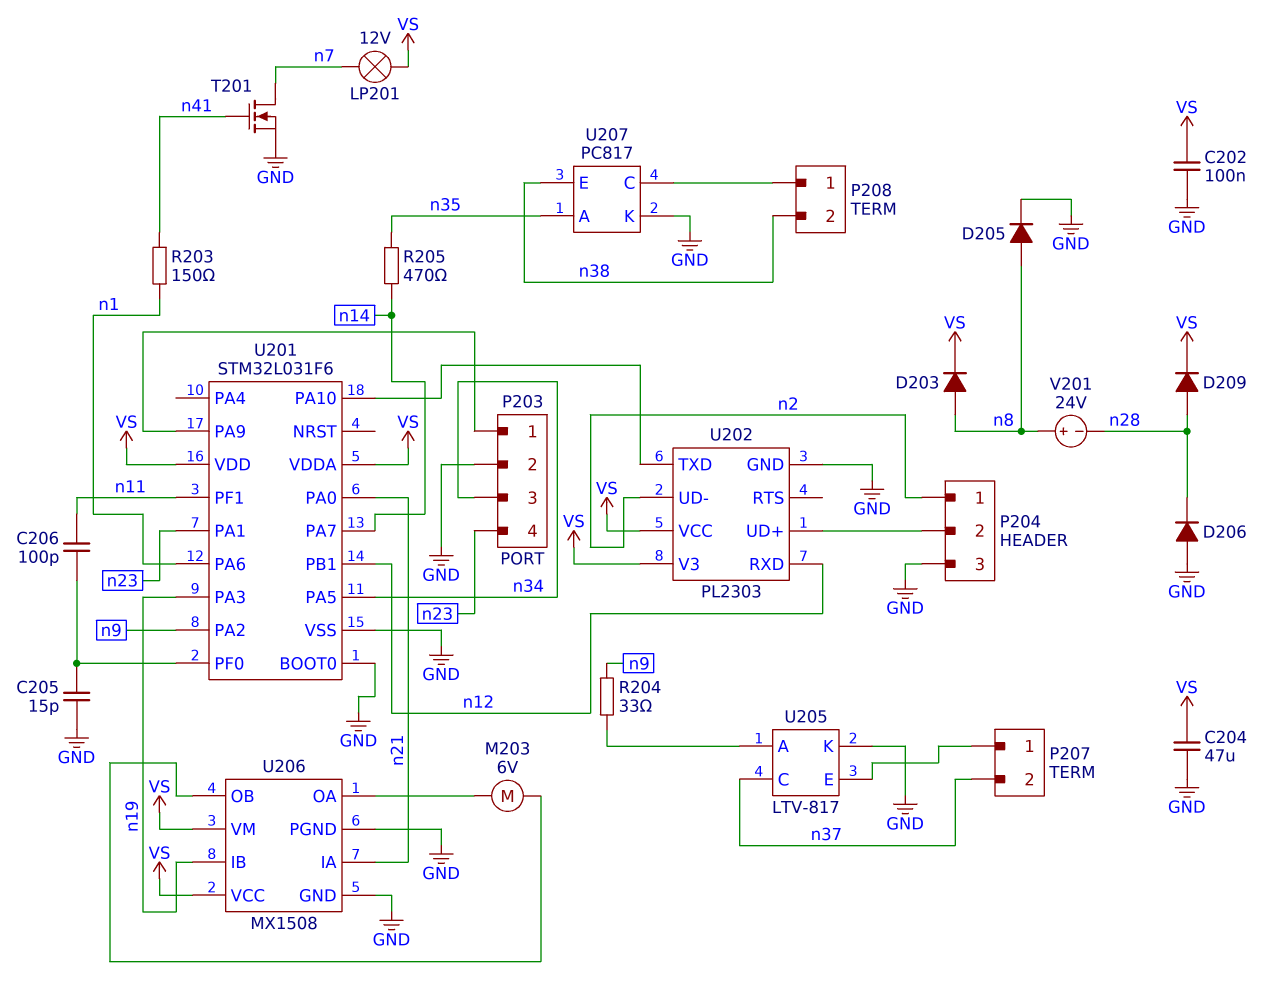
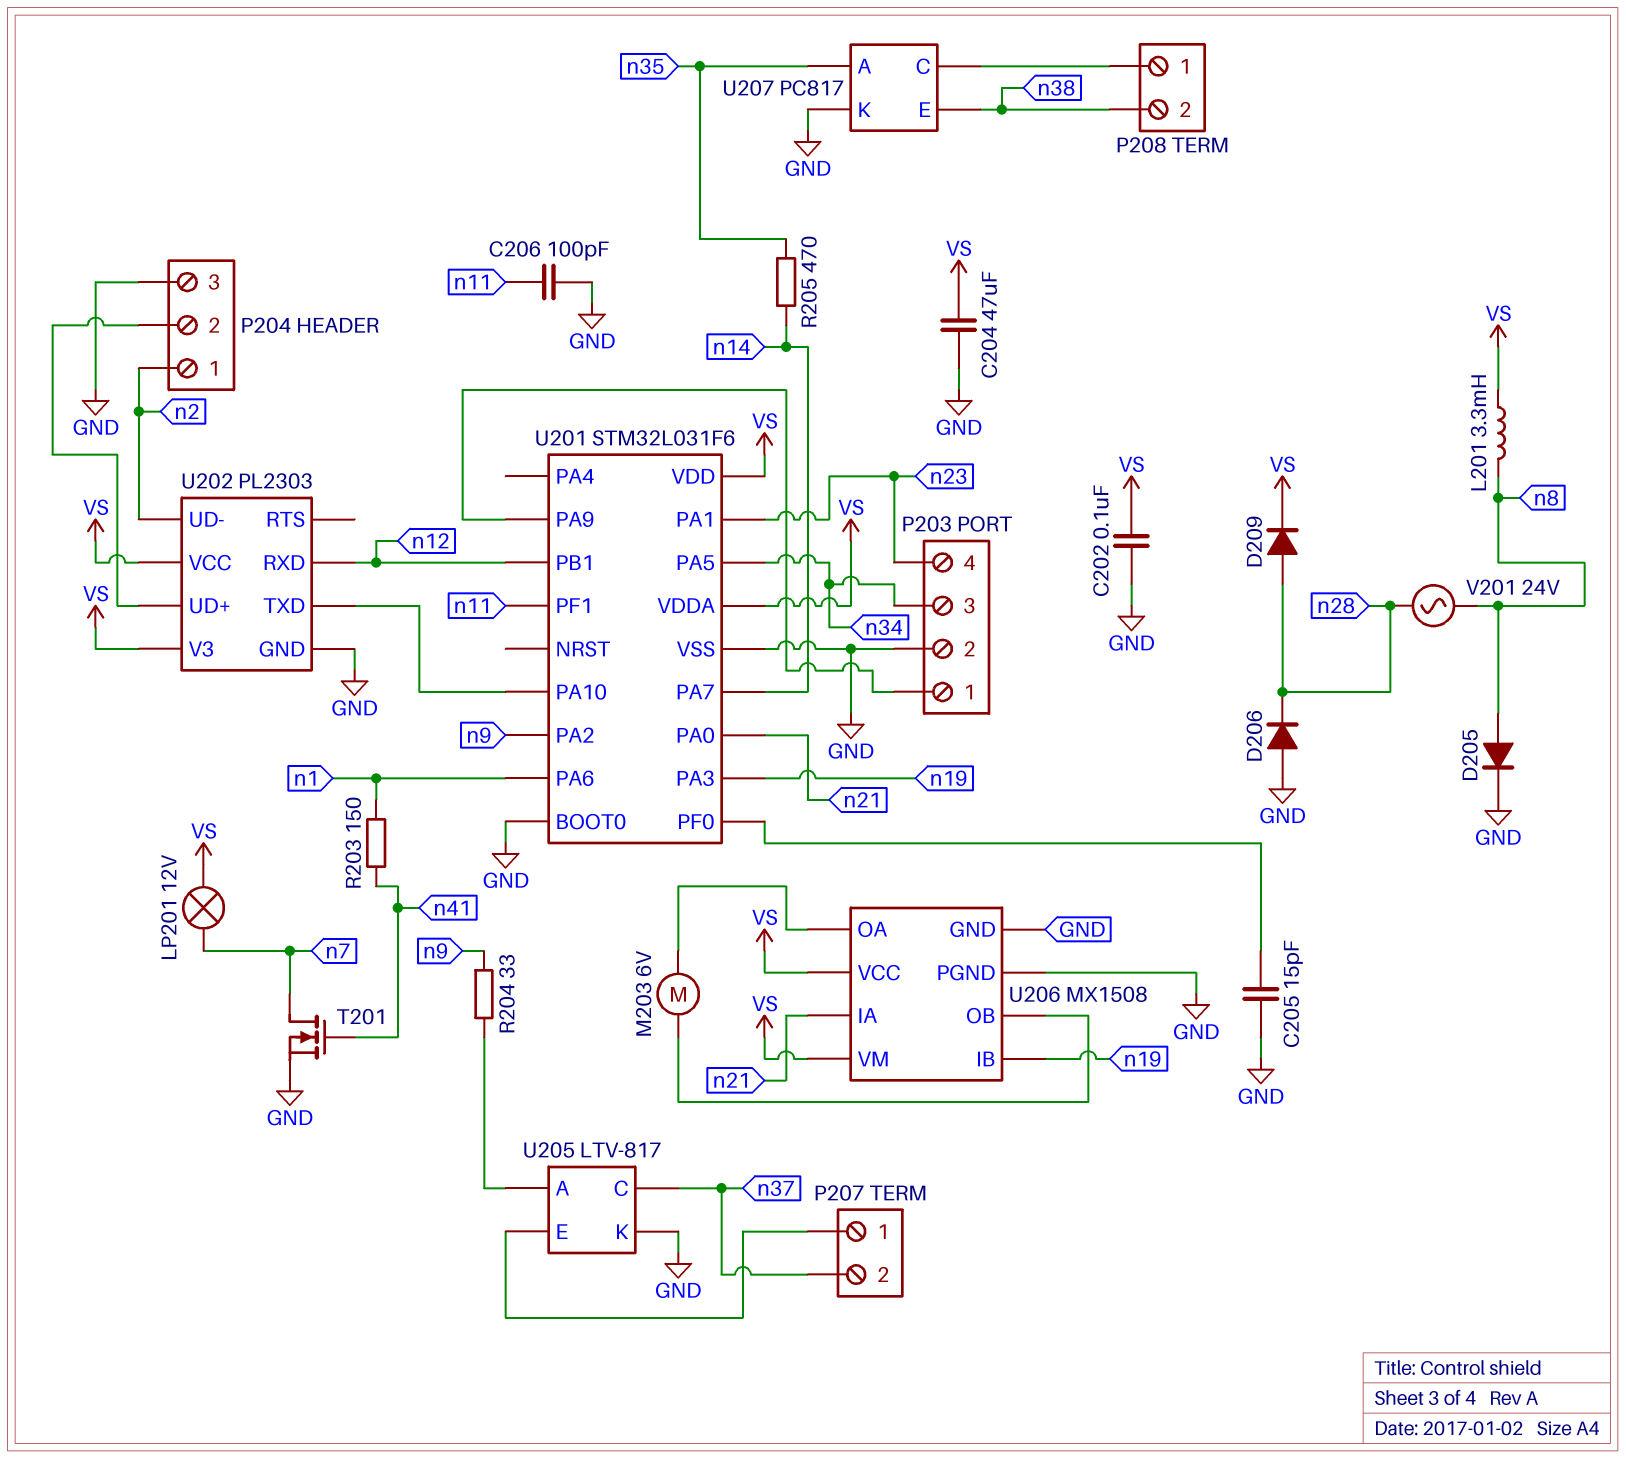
C206: 100pF (U201/PF0, n11) -> 100pF (GND, n11)
D203: diode (A n8, K VS) -> none
L201: none -> 3.3mH (VS, n8)
V201: 24V (plus n8, minus n28) -> AC 24V (n8, n28)

